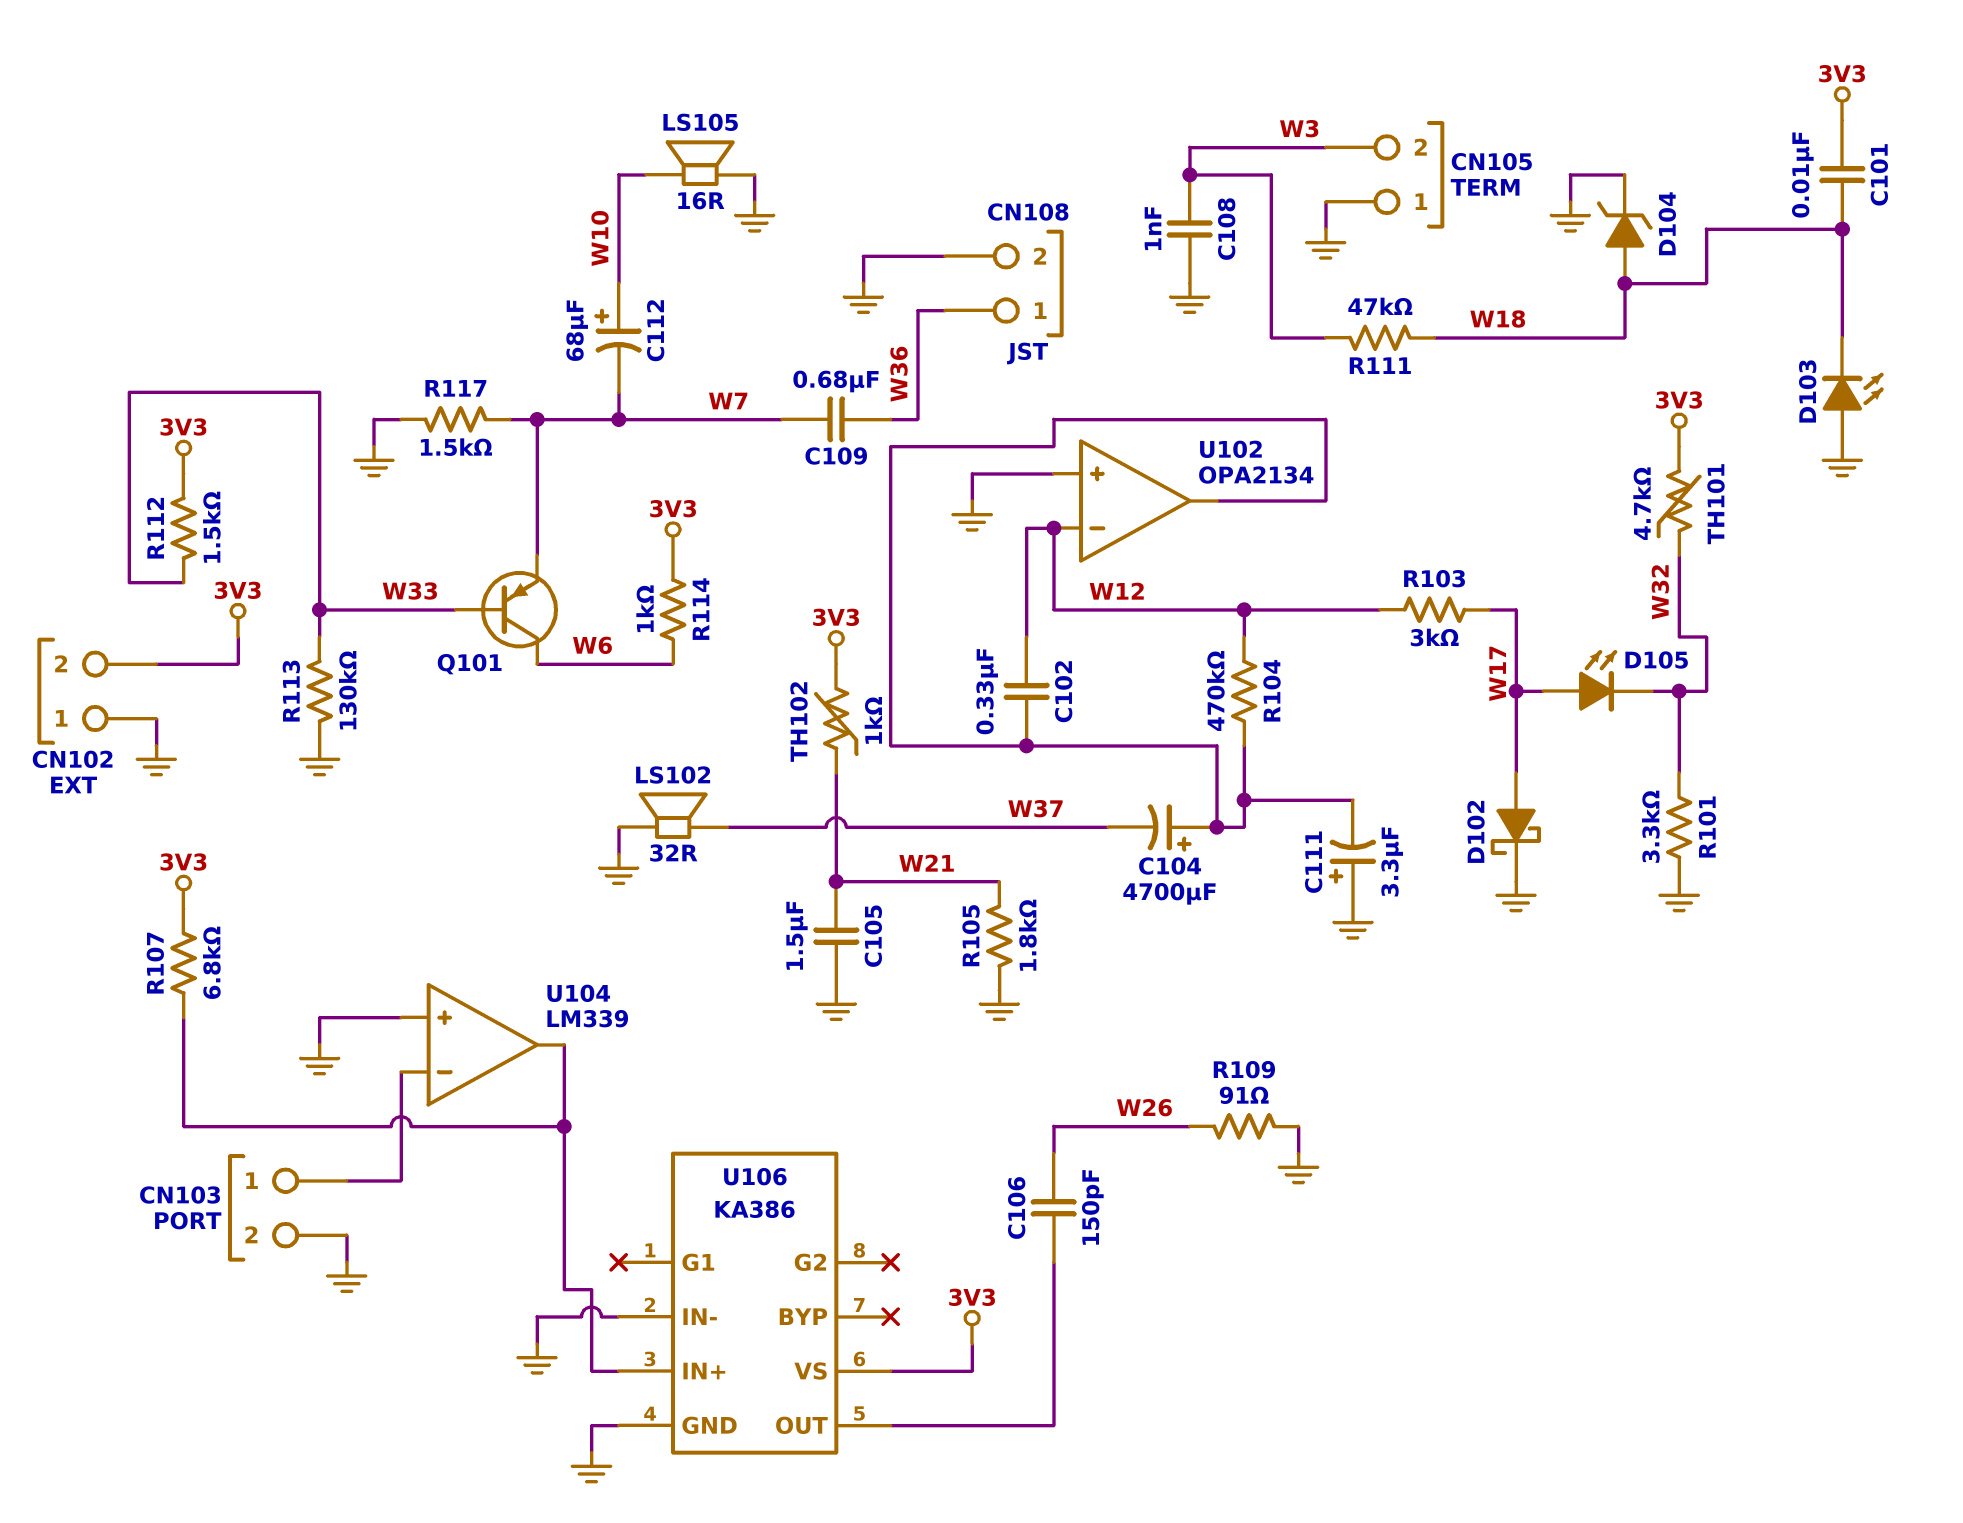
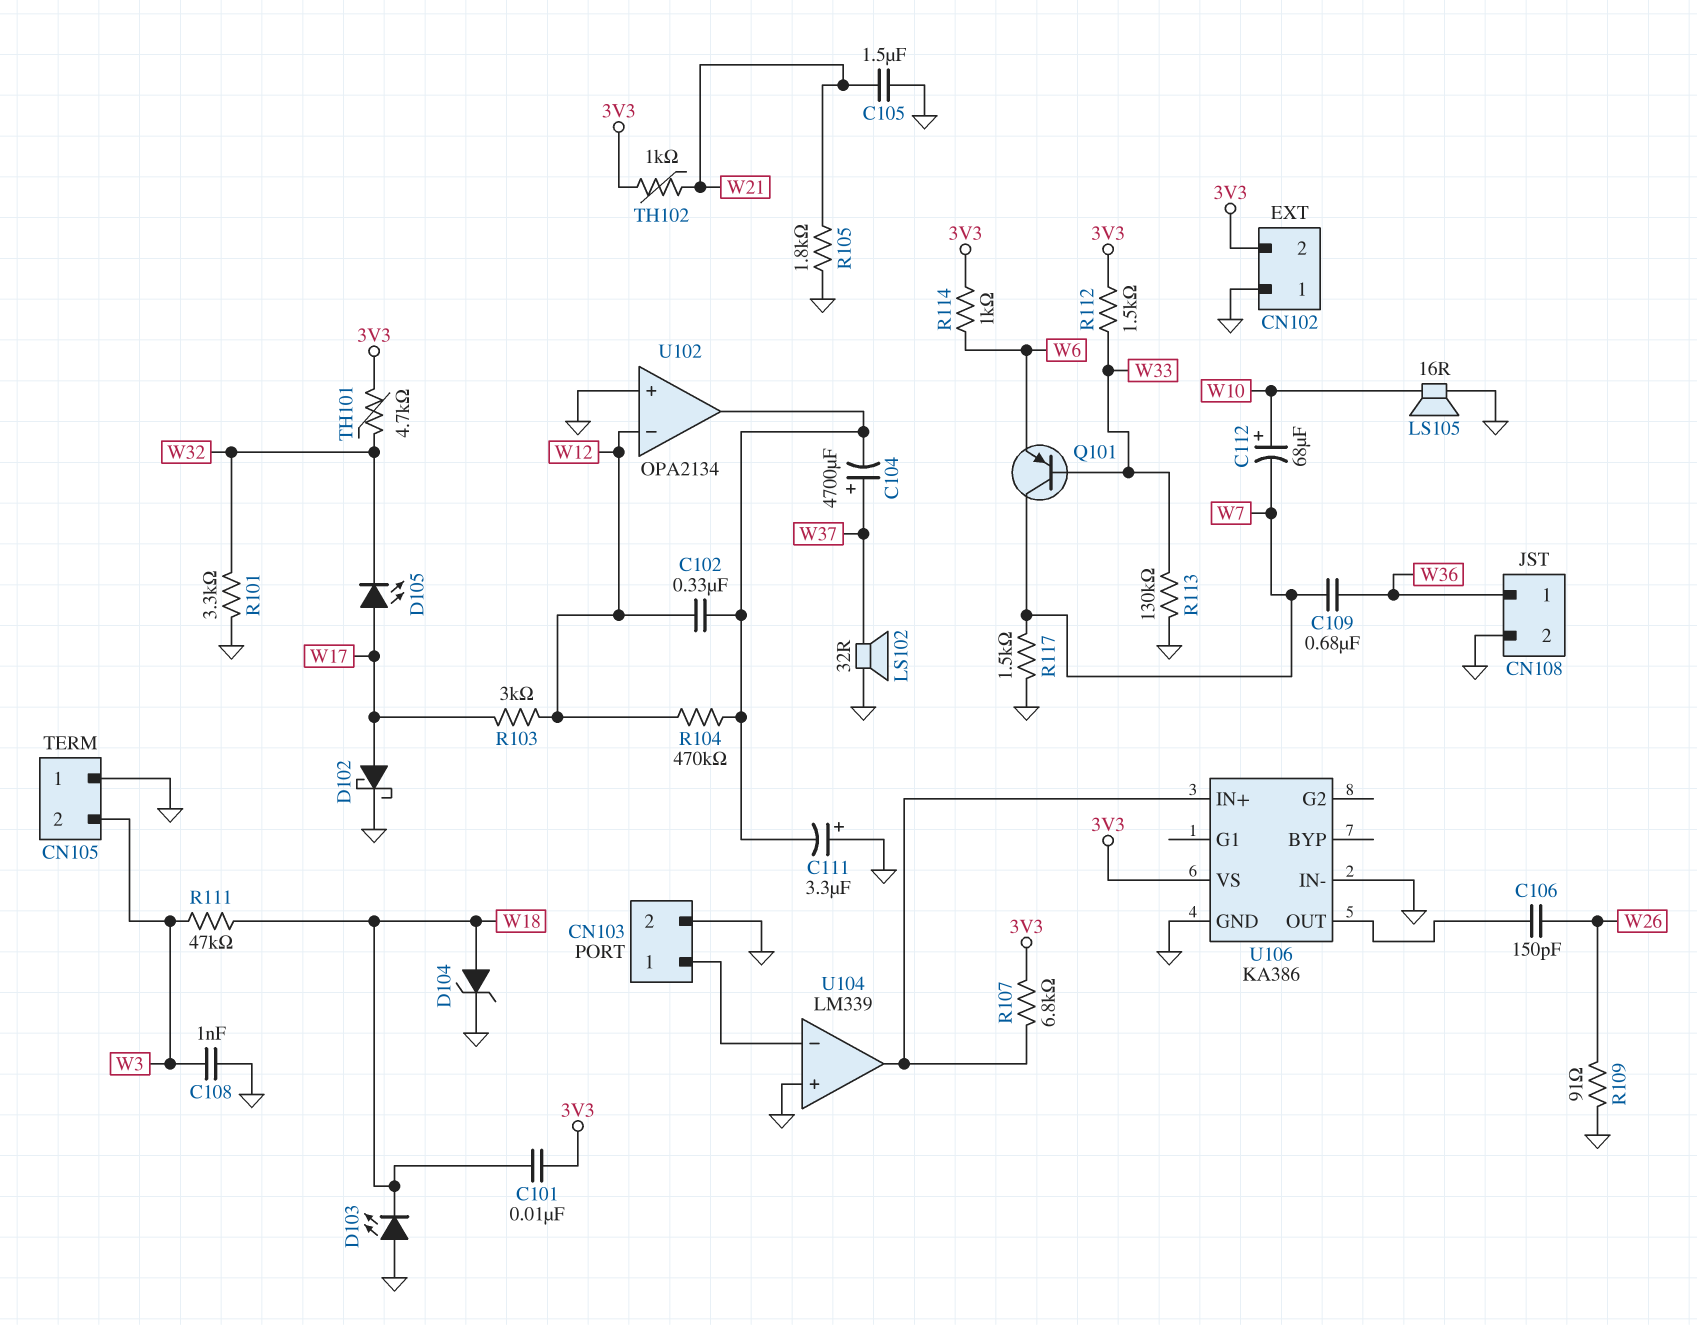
C104: 4700uF (plus U102/out, minus W37) -> 4700uF (plus W37, minus U102/out)
Q101: PNP (B W33, C W6, E W7) -> PNP (B W33, C W7, E W6)

